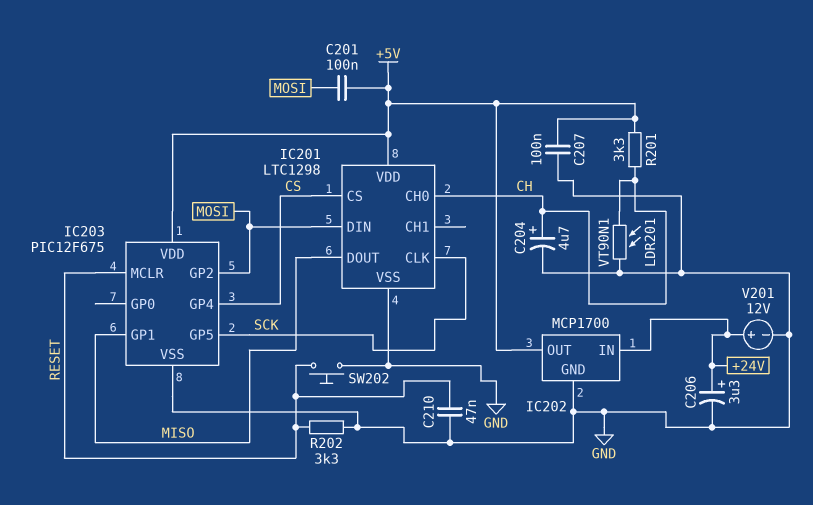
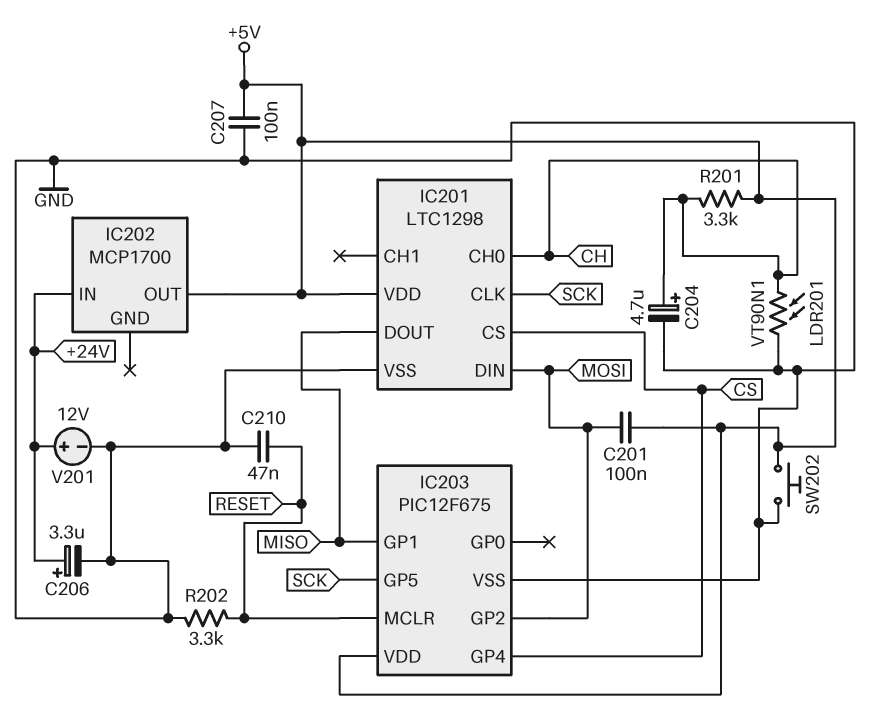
IC202 pin GND: GND -> none
SW202: button (GND, RESET) -> button (+5V, GND)

